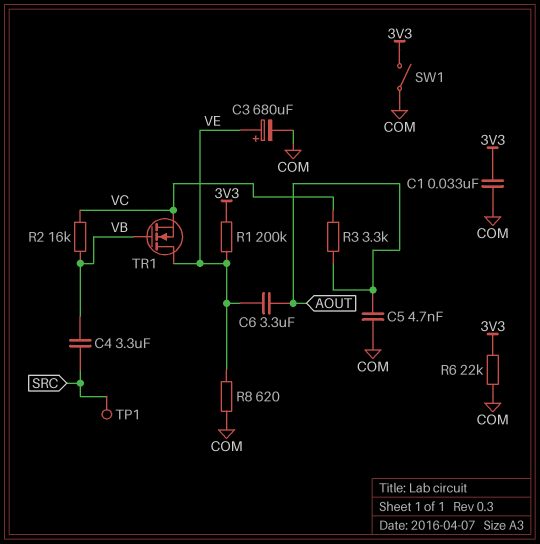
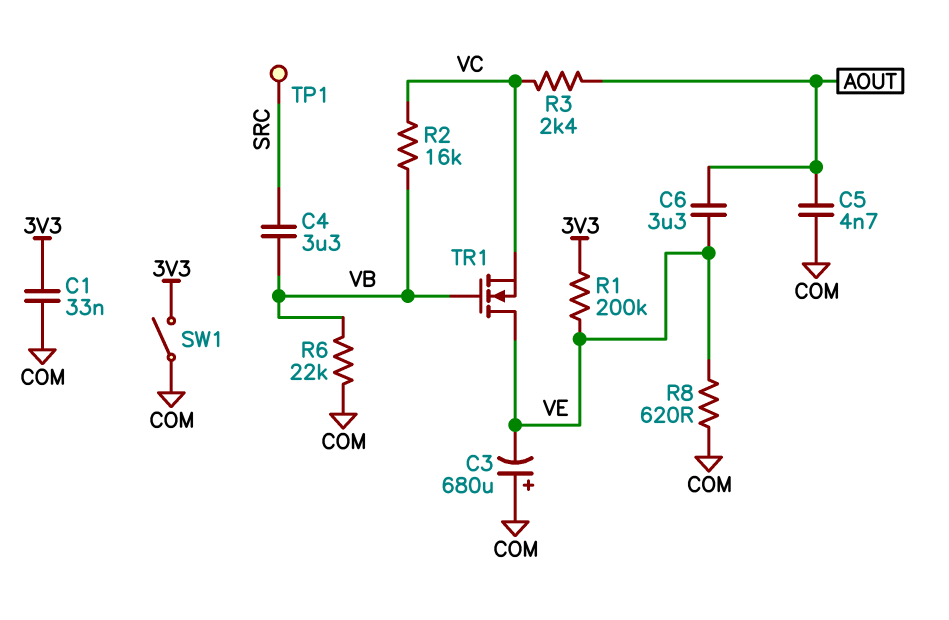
C3: 680uF (plus VE, minus COM) -> 680uF (plus COM, minus VE)
R3: 3.3k (AOUT, VC) -> 2.4k (AOUT, VC)
R6: 22k (3V3, COM) -> 22k (COM, VB)

